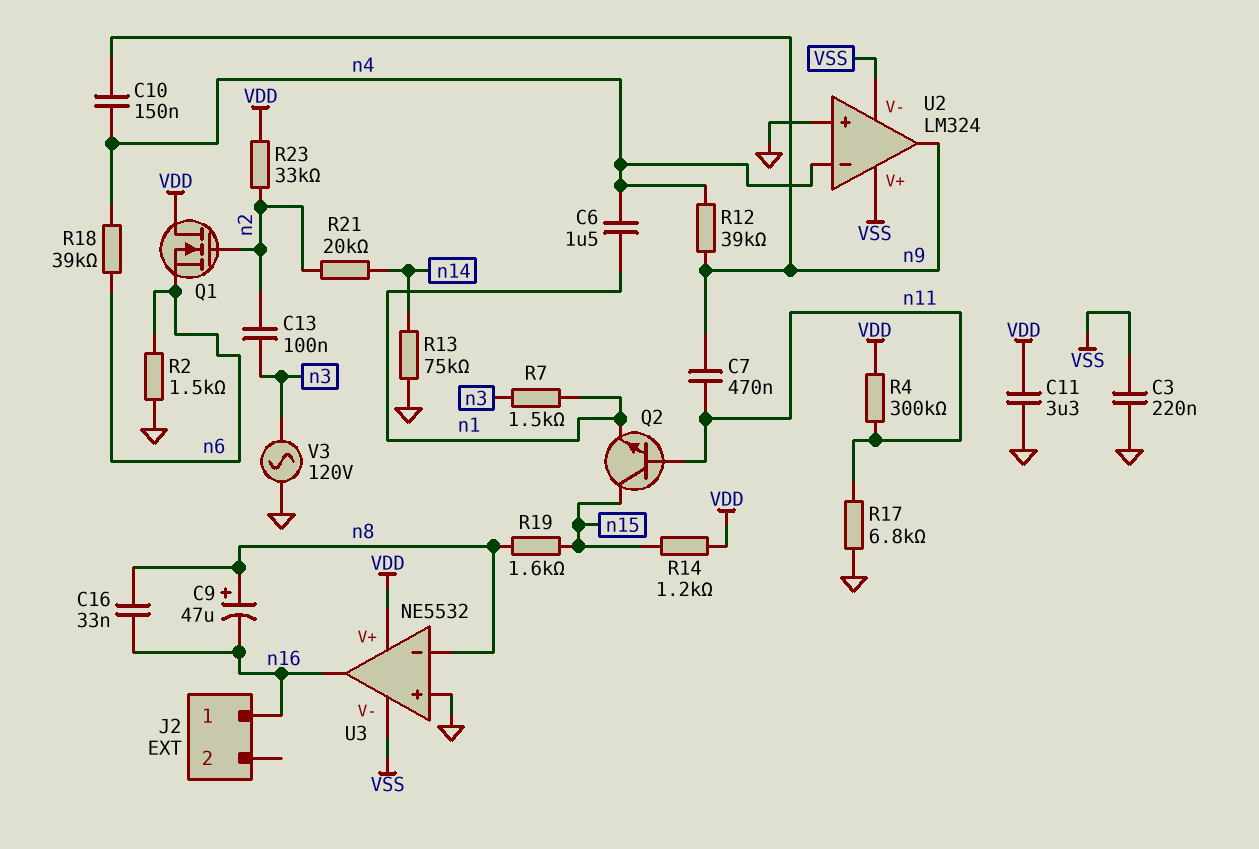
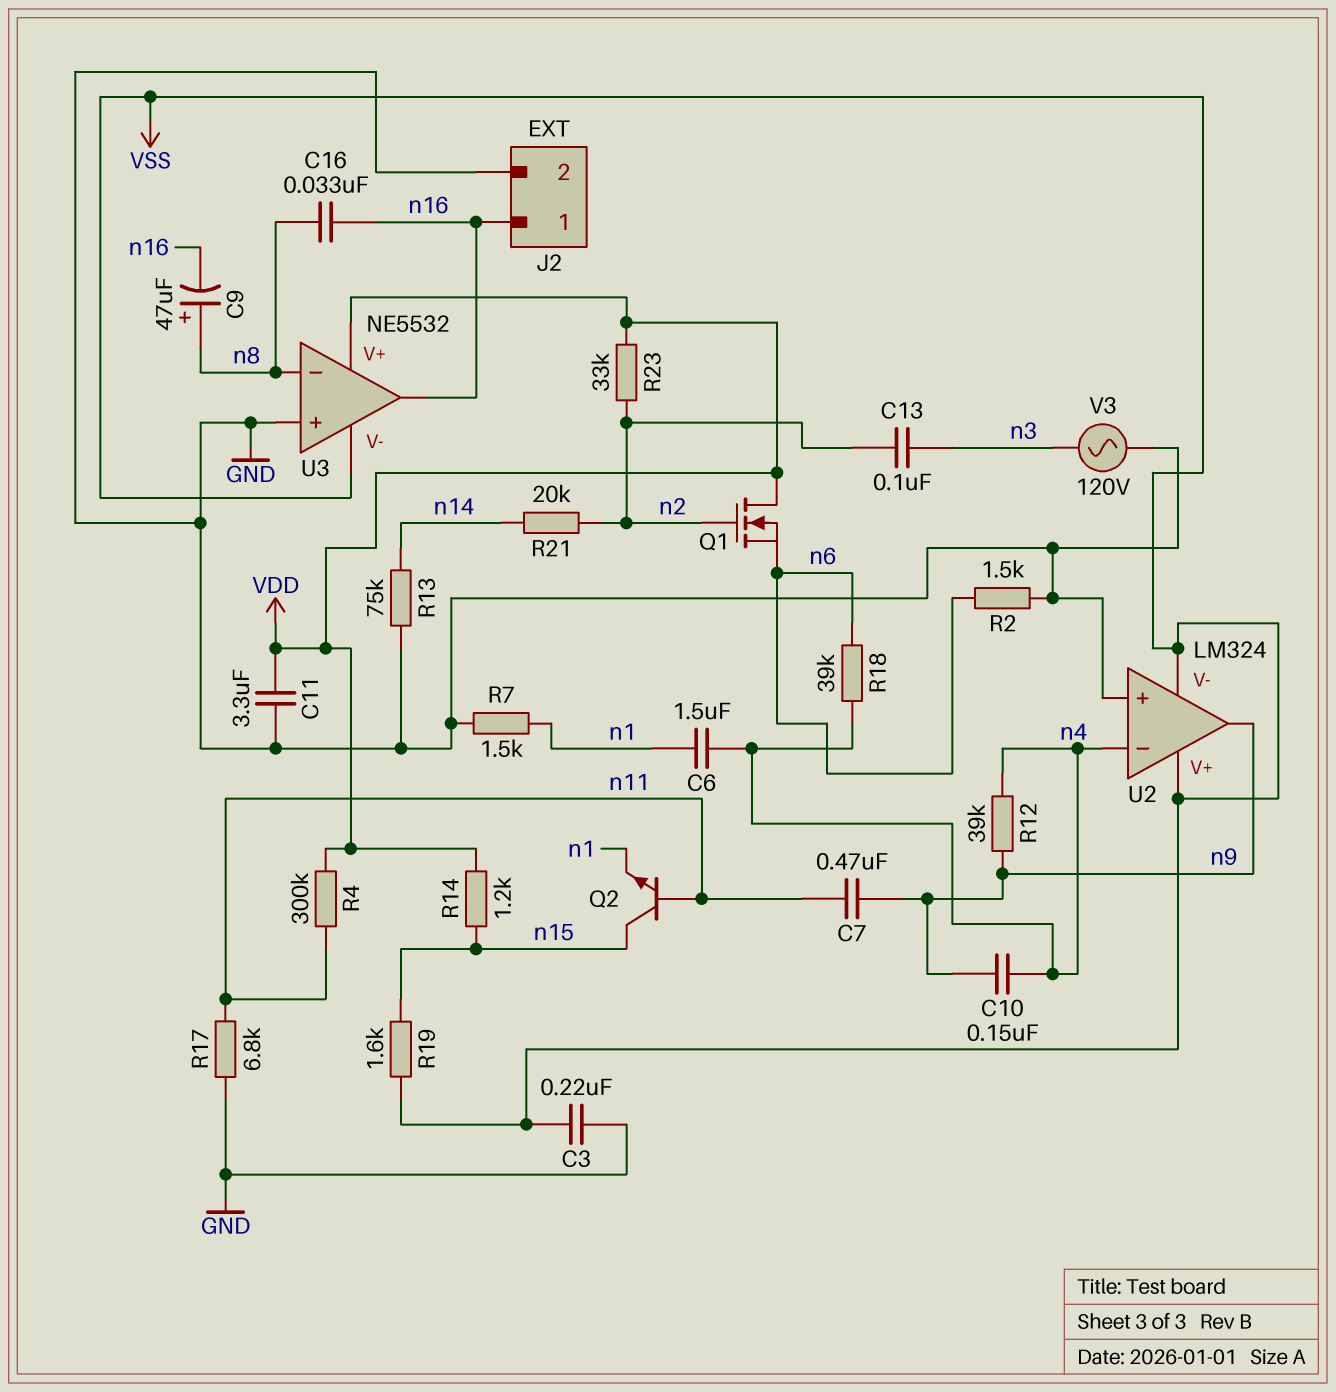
J2 pin 2: none -> GND
R7: 1.5k (n1, n3) -> 1.5k (GND, n1)
R19: 1.6k (n8, n15) -> 1.6k (VSS, n15)

